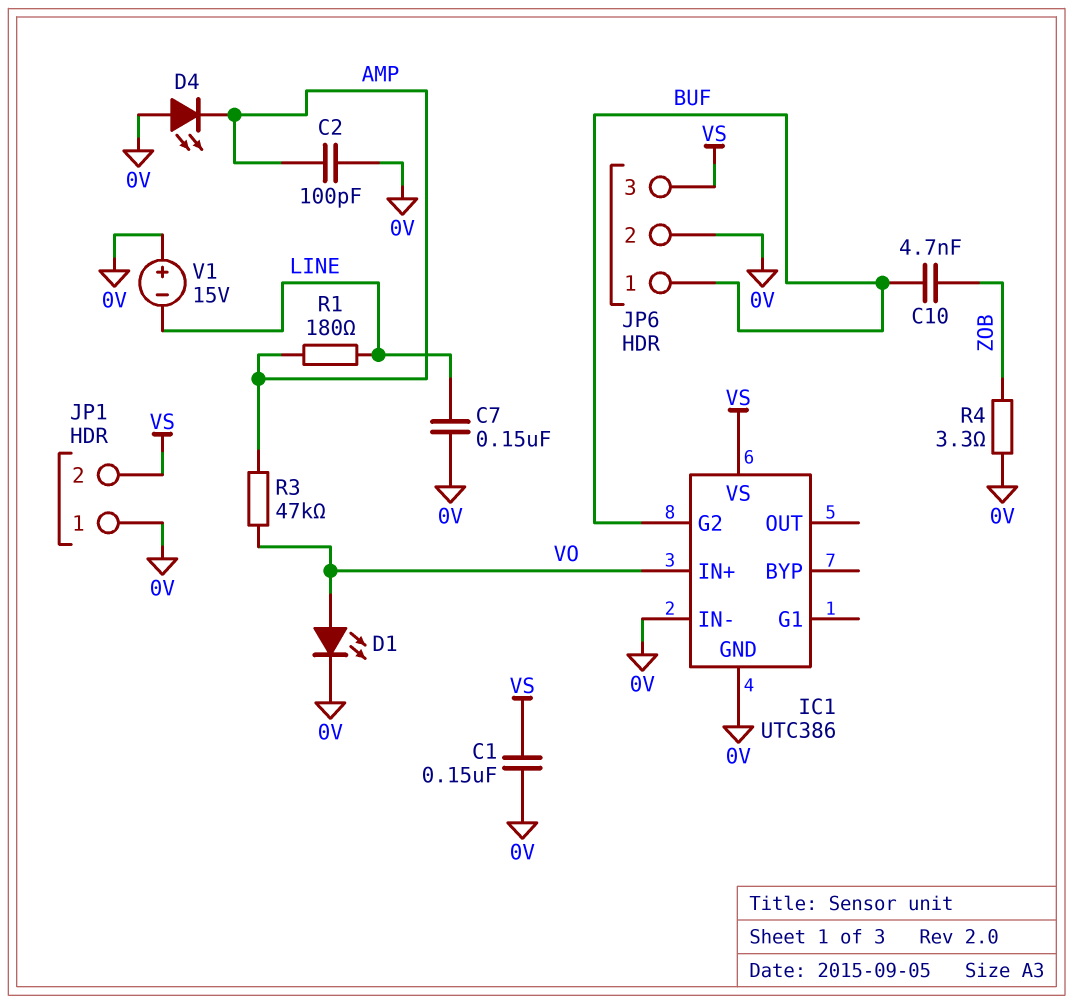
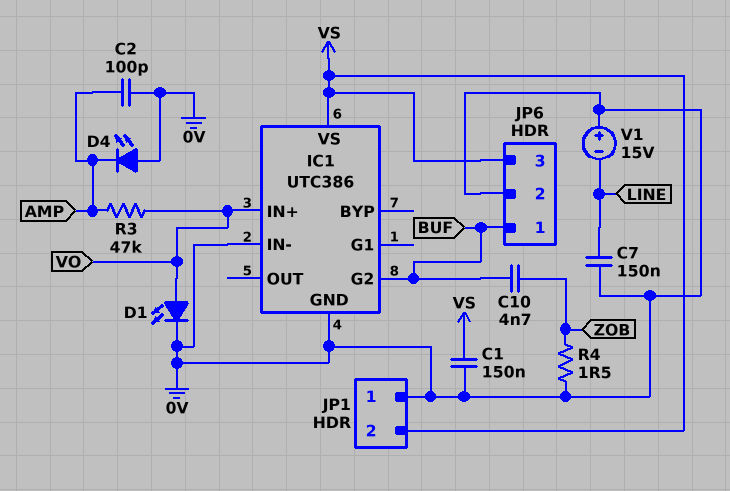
R1: 180 (AMP, LINE) -> none
R4: 3.3 (0V, ZOB) -> 1.5 (0V, ZOB)

